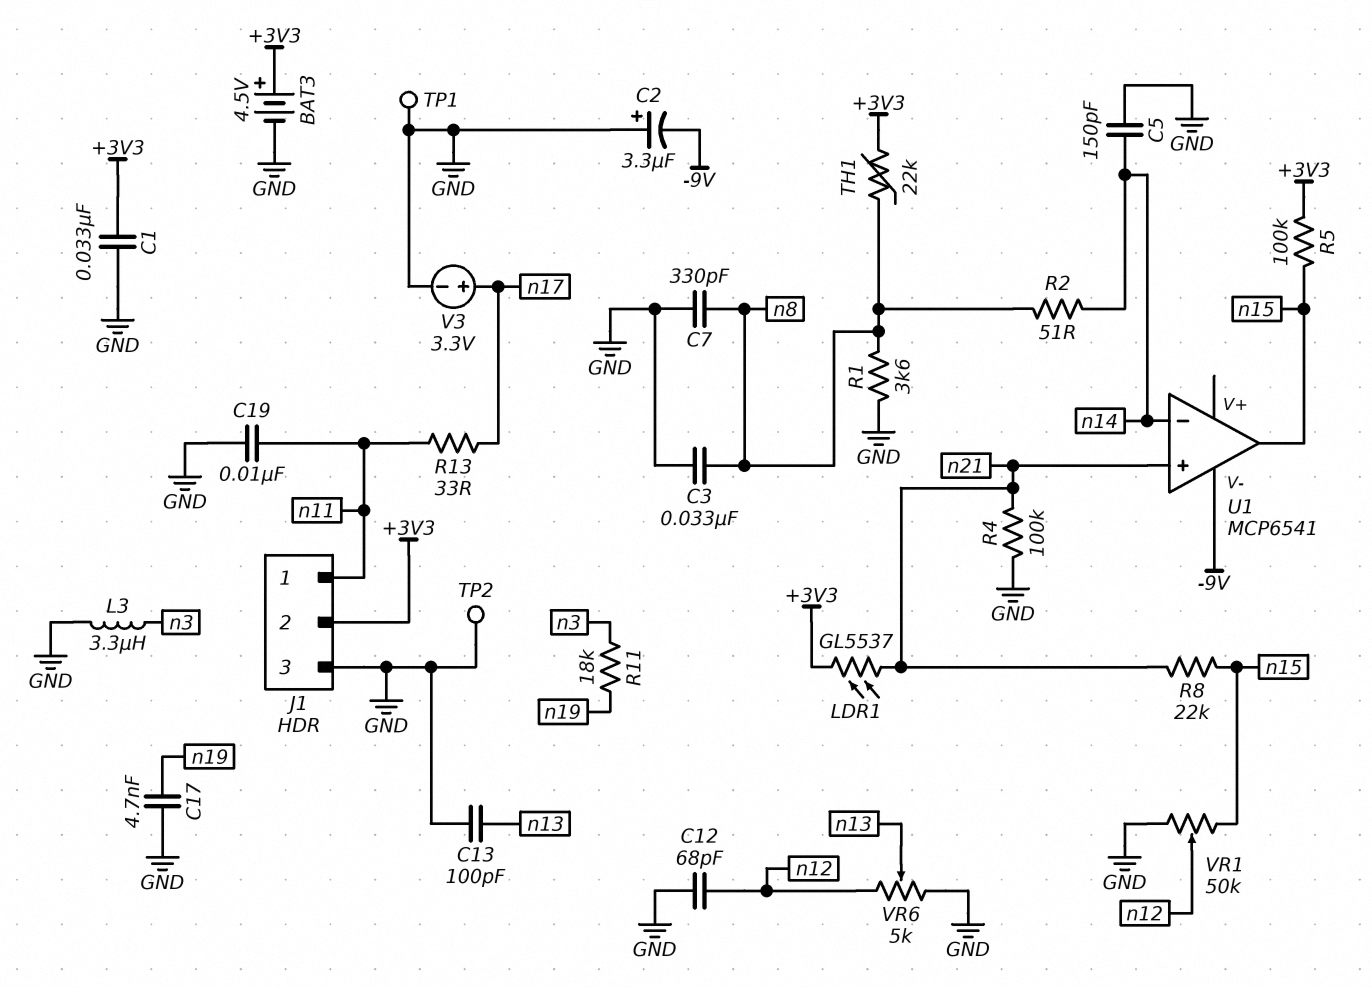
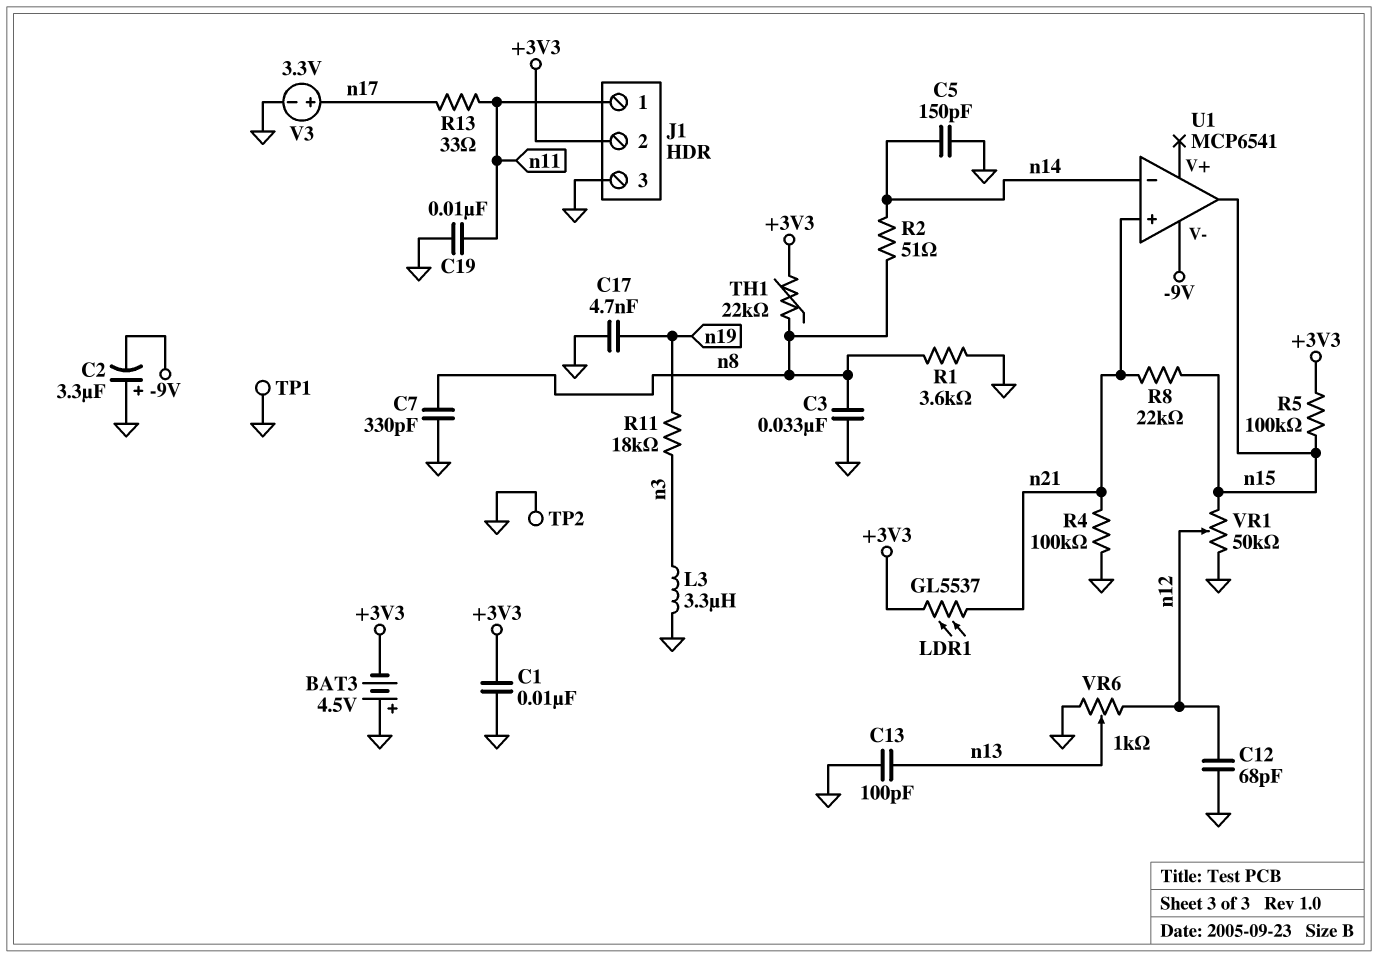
BAT3: 4.5V (plus +3V3, minus GND) -> 4.5V (plus GND, minus +3V3)
C1: 33nF (+3V3, GND) -> 10nF (+3V3, GND)
VR6: 5k (GND, n12, wiper n13) -> 1k (GND, n12, wiper n13)

